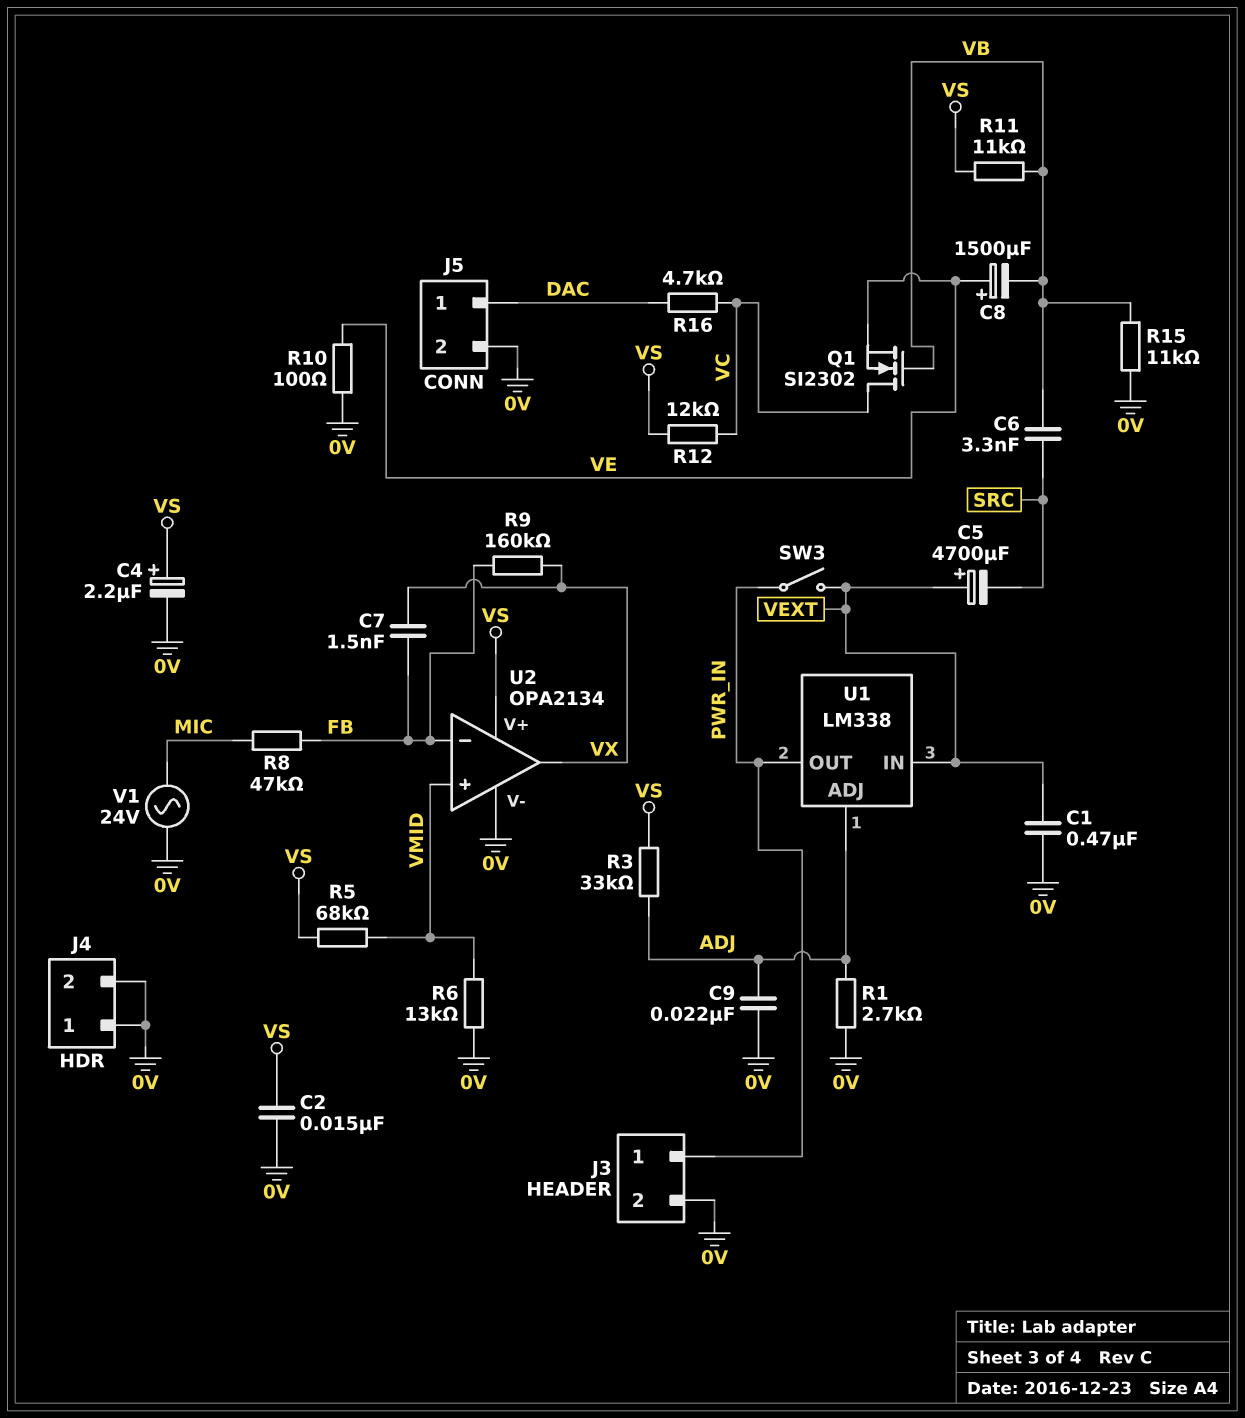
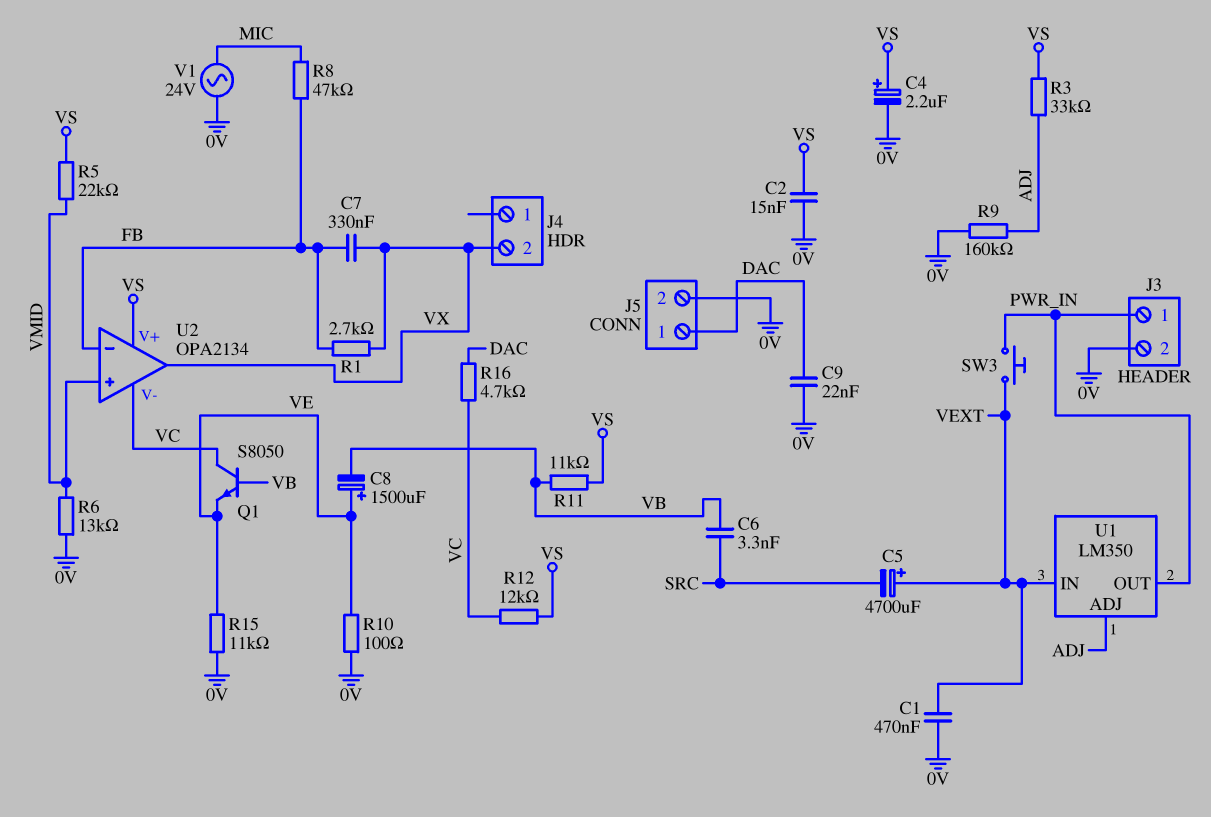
C7: 1.5nF (FB, VX) -> 330nF (FB, VX)
C9: 22nF (0V, ADJ) -> 22nF (0V, DAC)
J4 pin 1: 0V -> none
J4 pin 2: 0V -> VX
Q1: NMOS SI2302 (G VB, D VC, S VE) -> NPN S8050 (B VB, C VC, E VE)
R1: 2.7k (0V, ADJ) -> 2.7k (FB, VX)
R5: 68k (VMID, VS) -> 22k (VMID, VS)
R9: 160k (FB, VX) -> 160k (0V, ADJ)
R15: 11k (0V, VB) -> 11k (0V, VE)
SW3: switch (PWR_IN, VEXT) -> button (PWR_IN, VEXT)
U1: LM338 -> LM350
U2 pin V-: 0V -> VC

